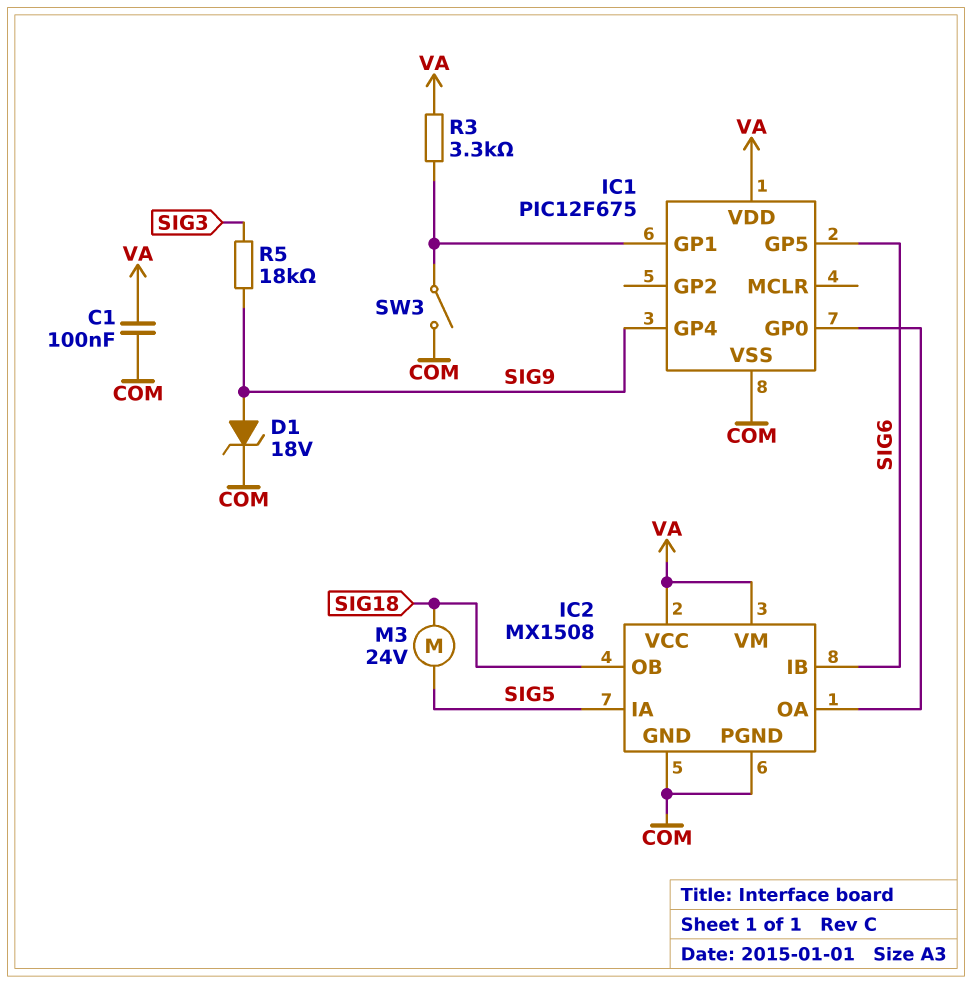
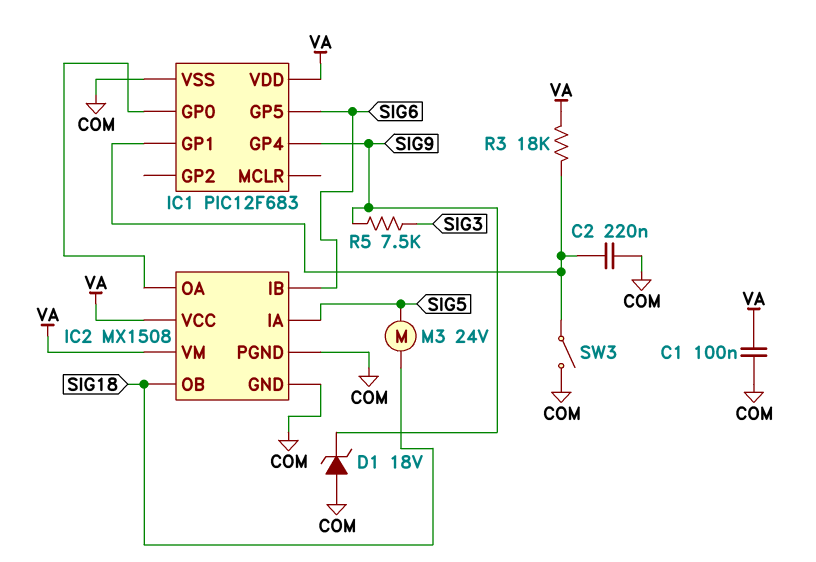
C2: none -> 220nF (COM, IC1/GP1)
D1: zener 18V (A SIG9, K COM) -> zener 18V (A COM, K SIG9)
IC1: PIC12F675 -> PIC12F683
R3: 3.3k (IC1/GP1, VA) -> 18k (IC1/GP1, VA)
R5: 18k (SIG3, SIG9) -> 7.5k (SIG3, SIG9)

